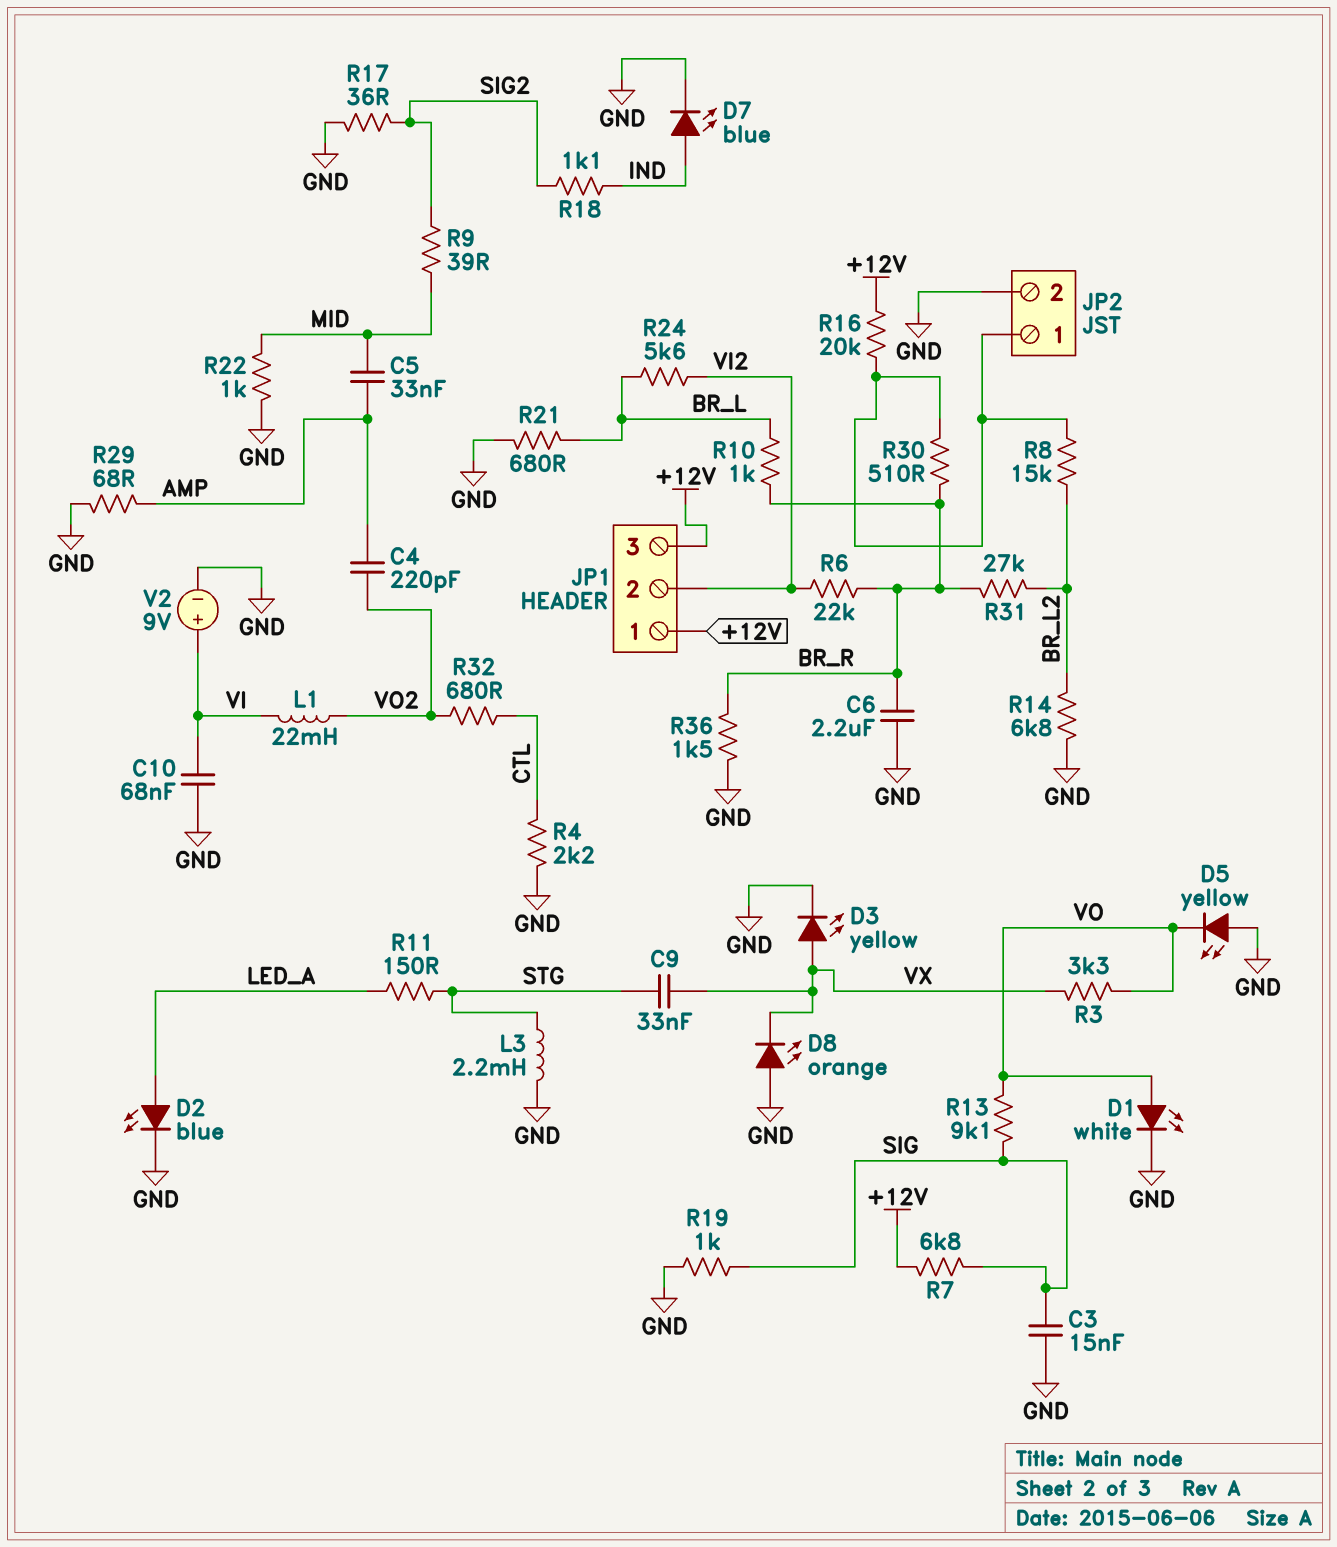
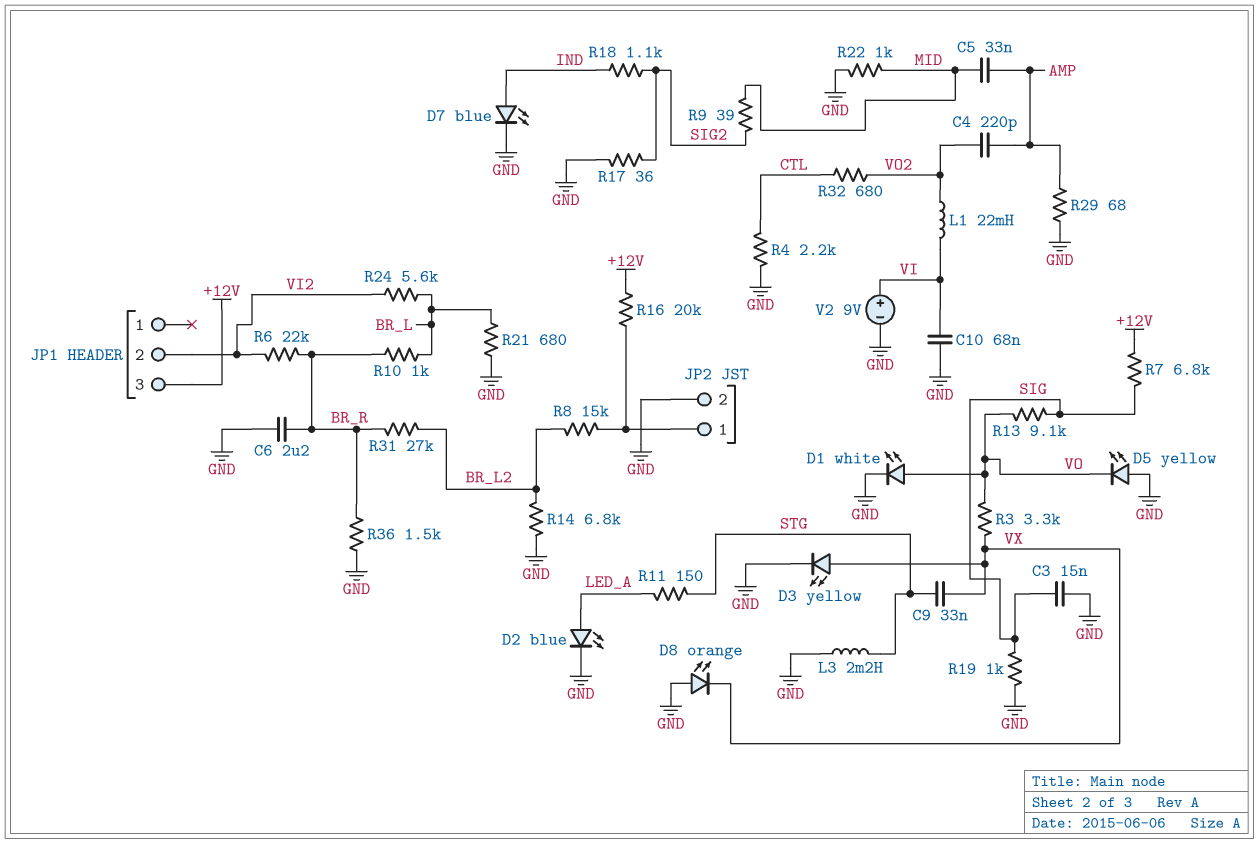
JP1 pin 1: +12V -> none
R30: 510 (BR_R, JP2/1) -> none

